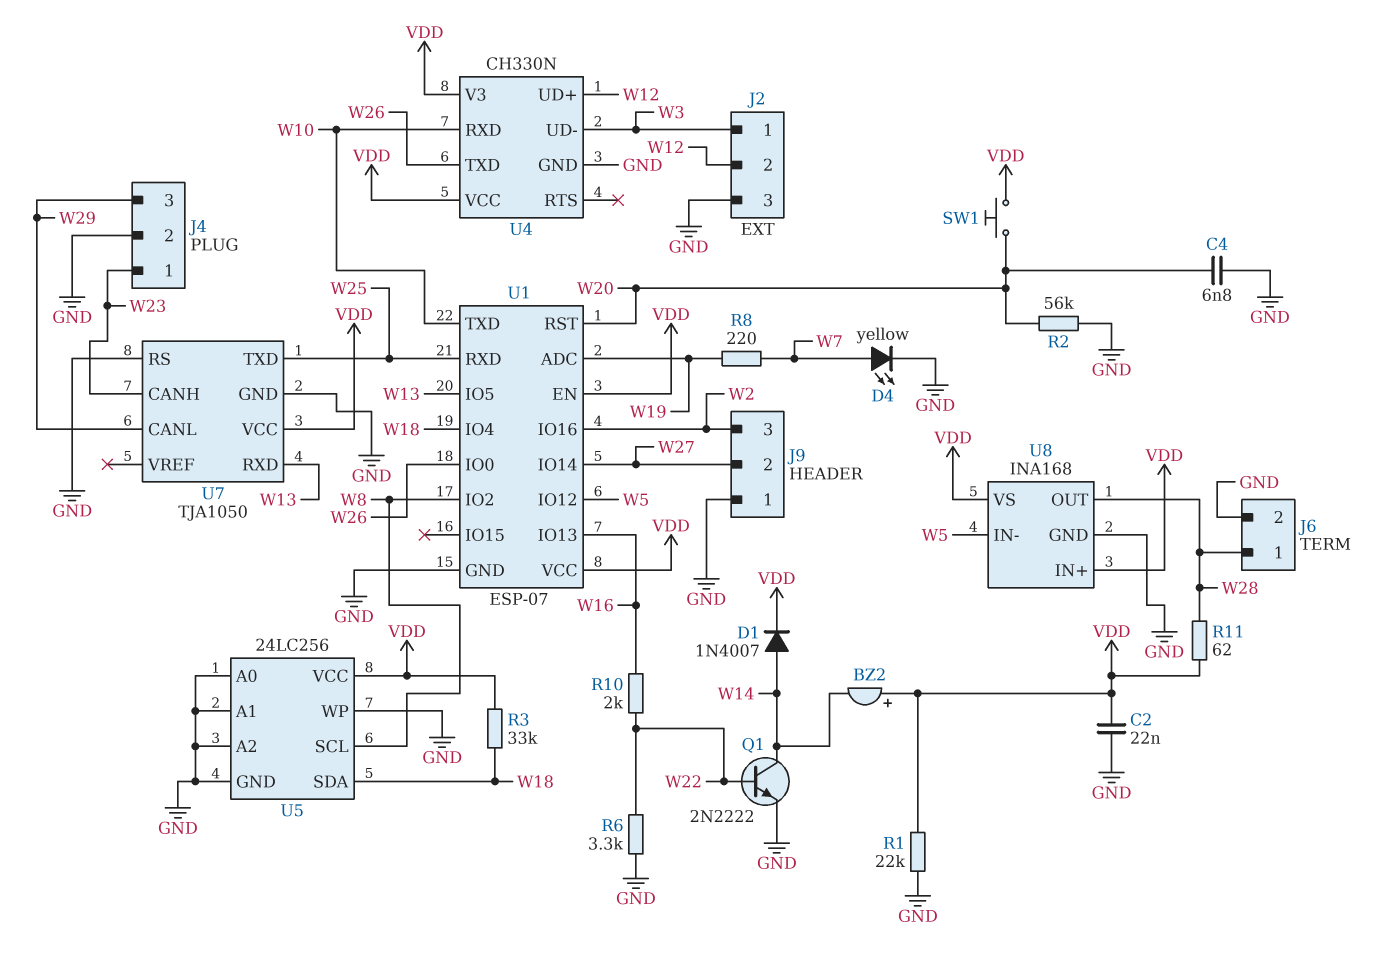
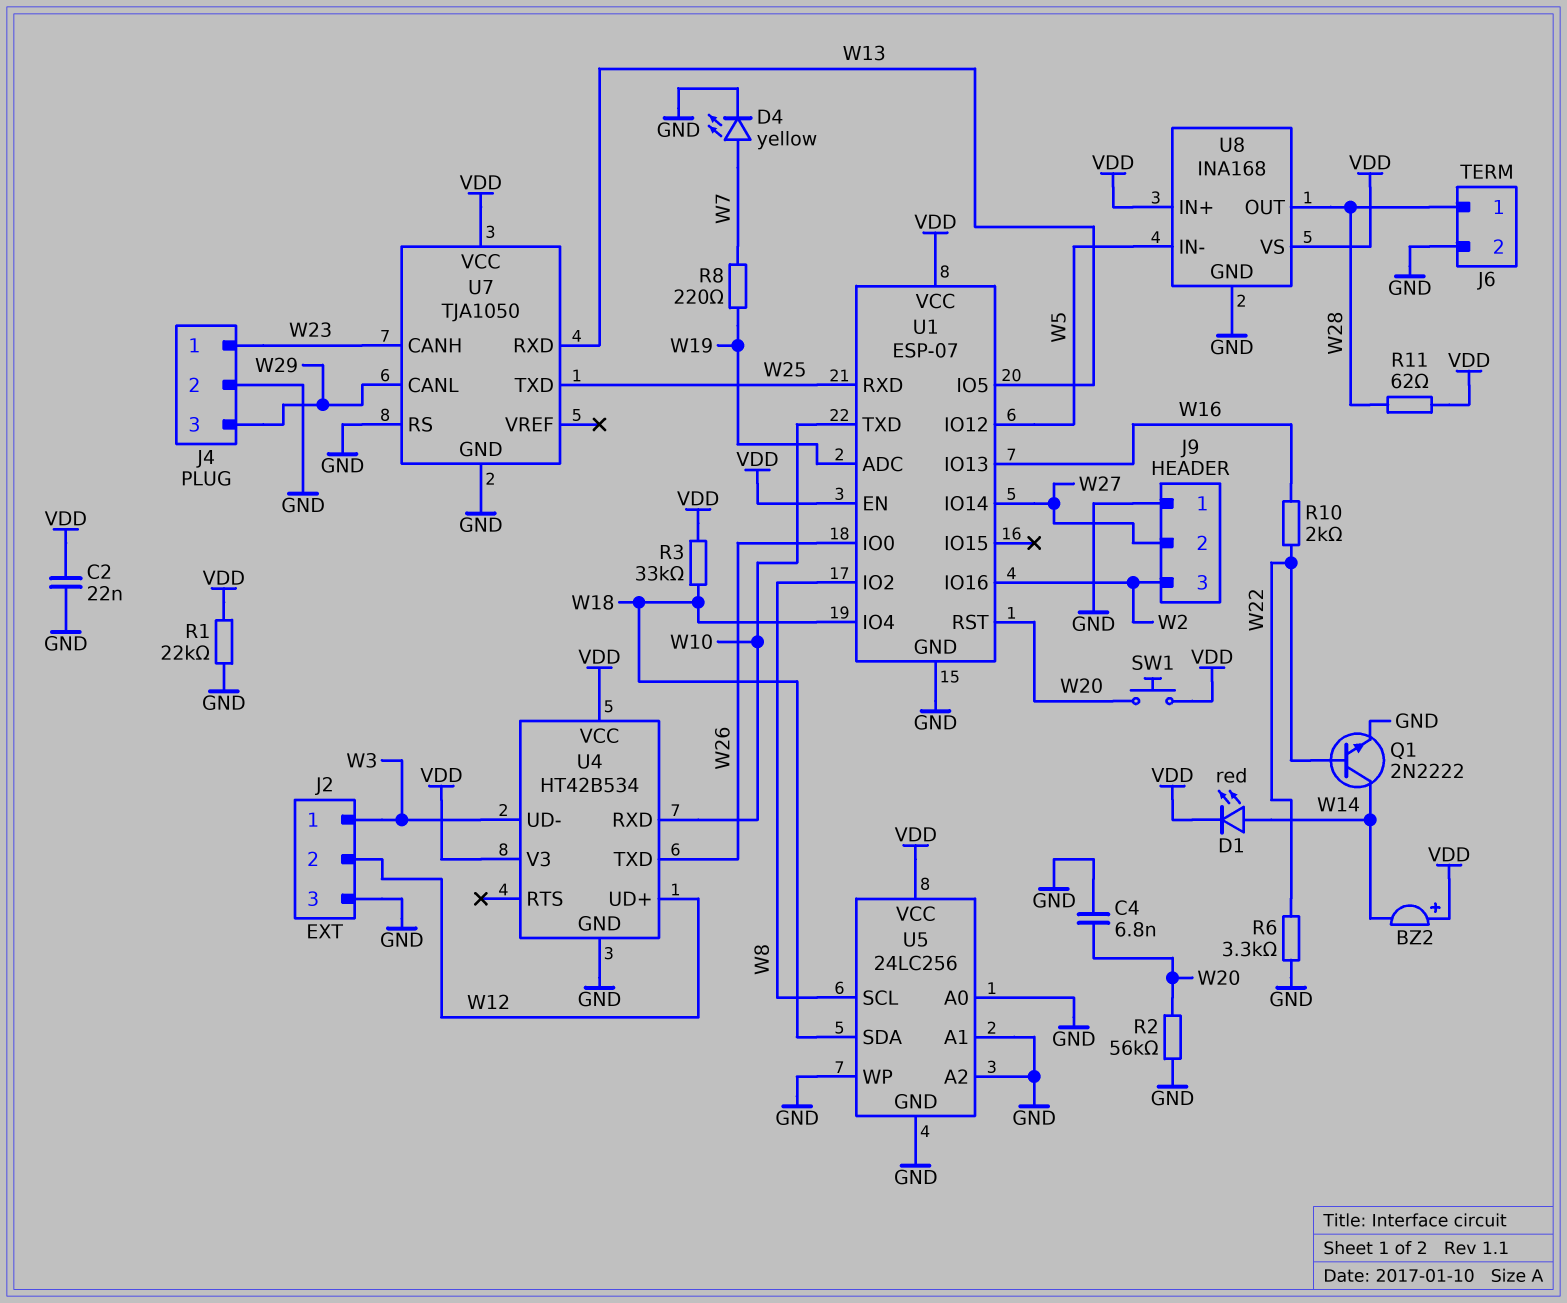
D1: diode 1N4007 (A W14, K VDD) -> LED red (A W14, K VDD)
U4: CH330N -> HT42B534

